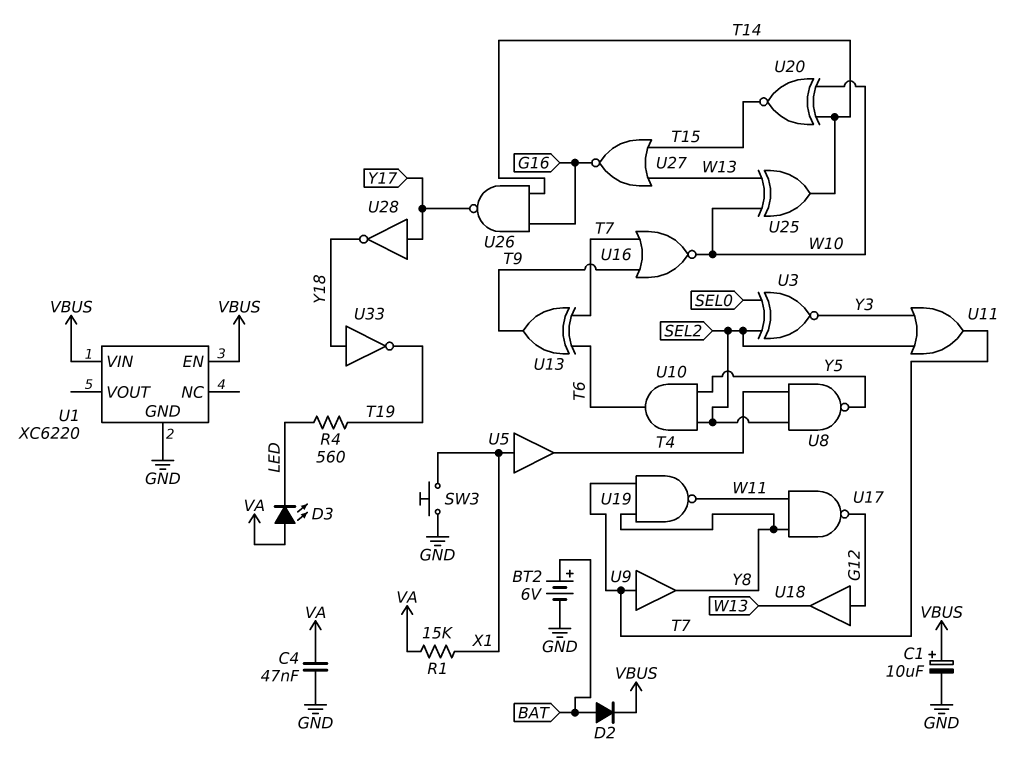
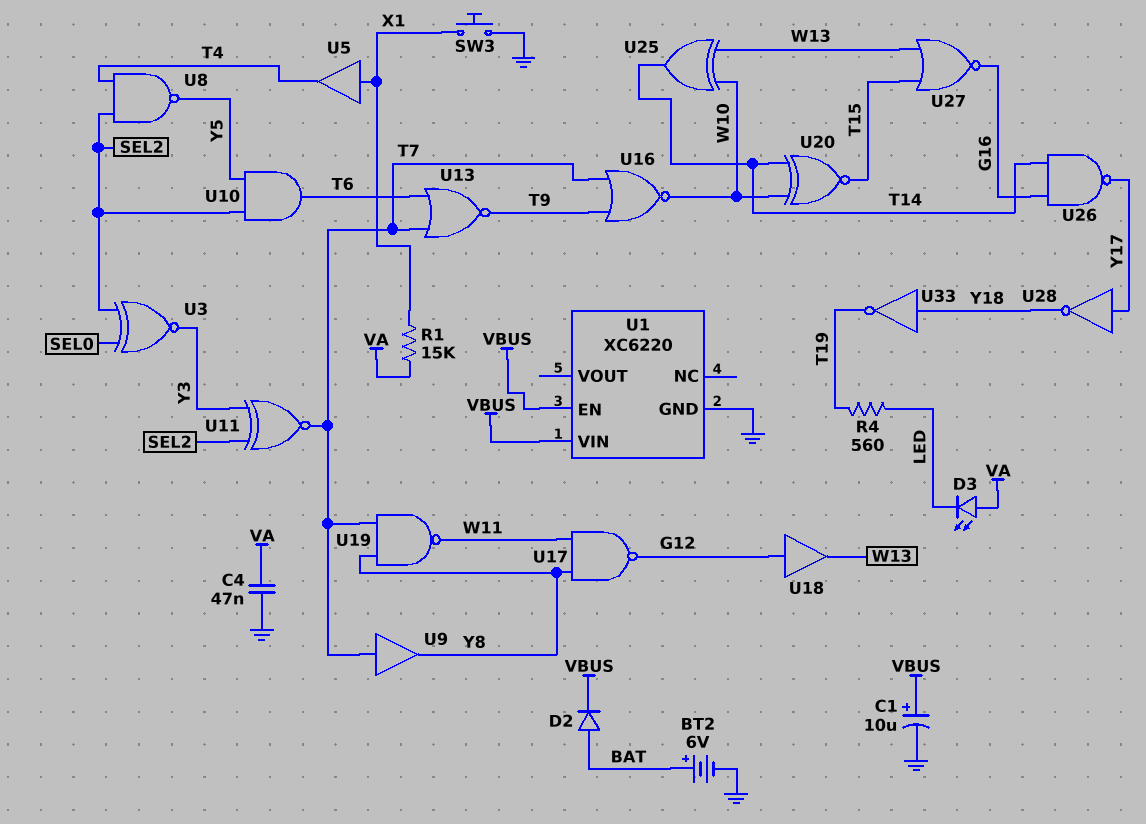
U11: OR (in SEL2, in Y3, out T7) -> XNOR (in SEL2, in Y3, out T7)
U13: XOR (in T6, in T7, out T9) -> NOR (in T6, in T7, out T9)

